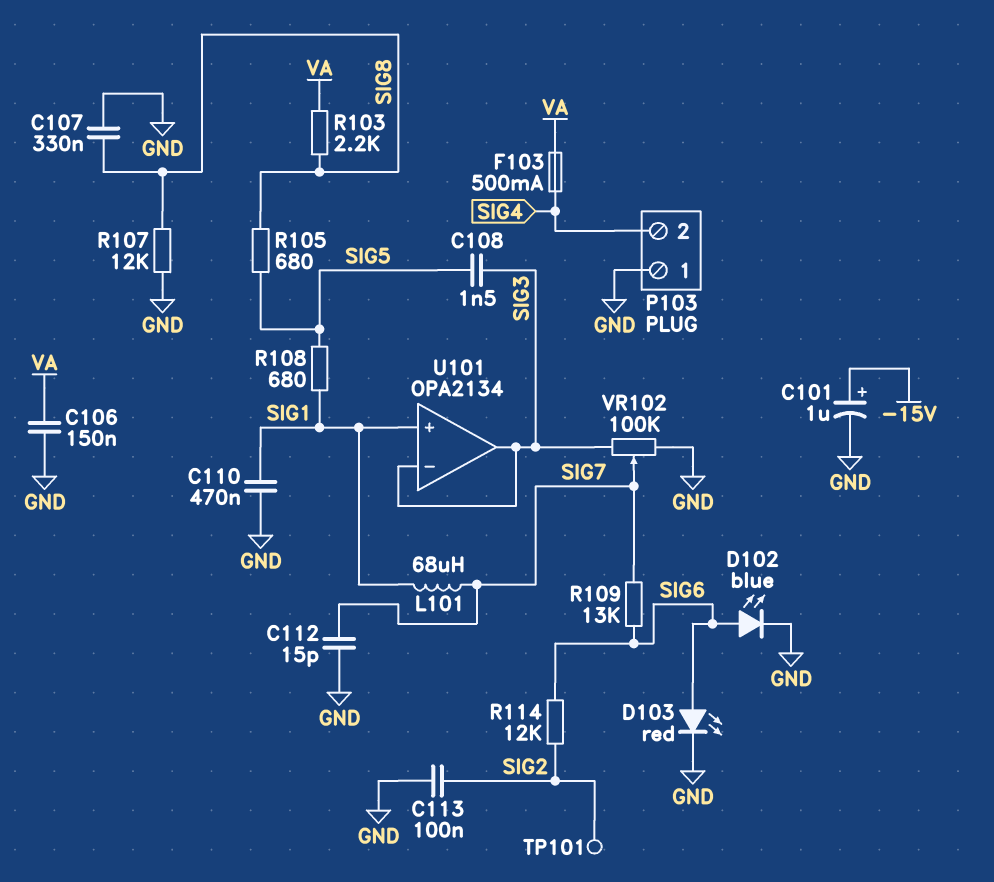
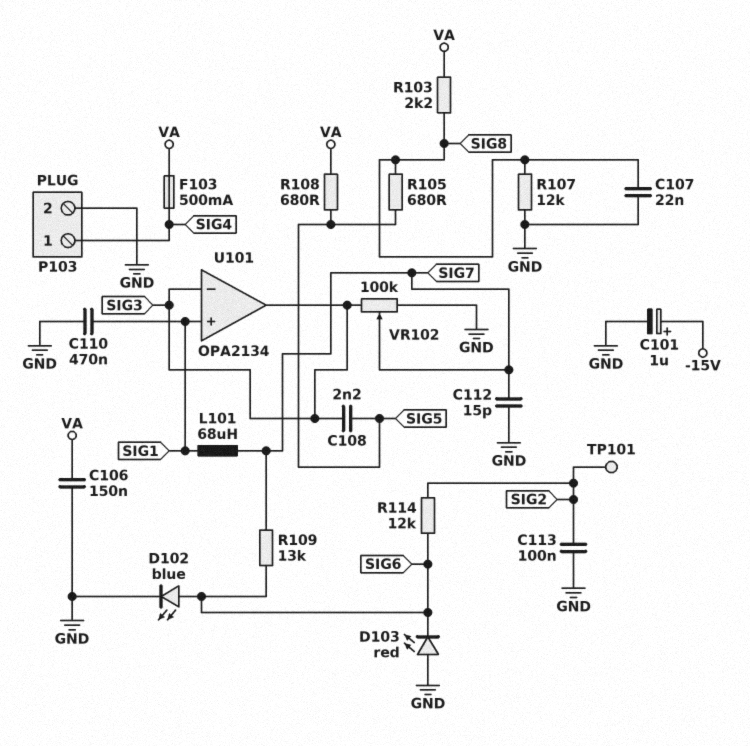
C107: 330nF (GND, SIG8) -> 22nF (GND, SIG8)
C108: 1.5nF (SIG3, SIG5) -> 2.2nF (SIG3, SIG5)
D103: LED red (A SIG6, K GND) -> LED red (A GND, K SIG6)
P103 pin 1: GND -> SIG4
P103 pin 2: SIG4 -> GND
R108: 680 (SIG1, SIG5) -> 680 (SIG5, VA)

